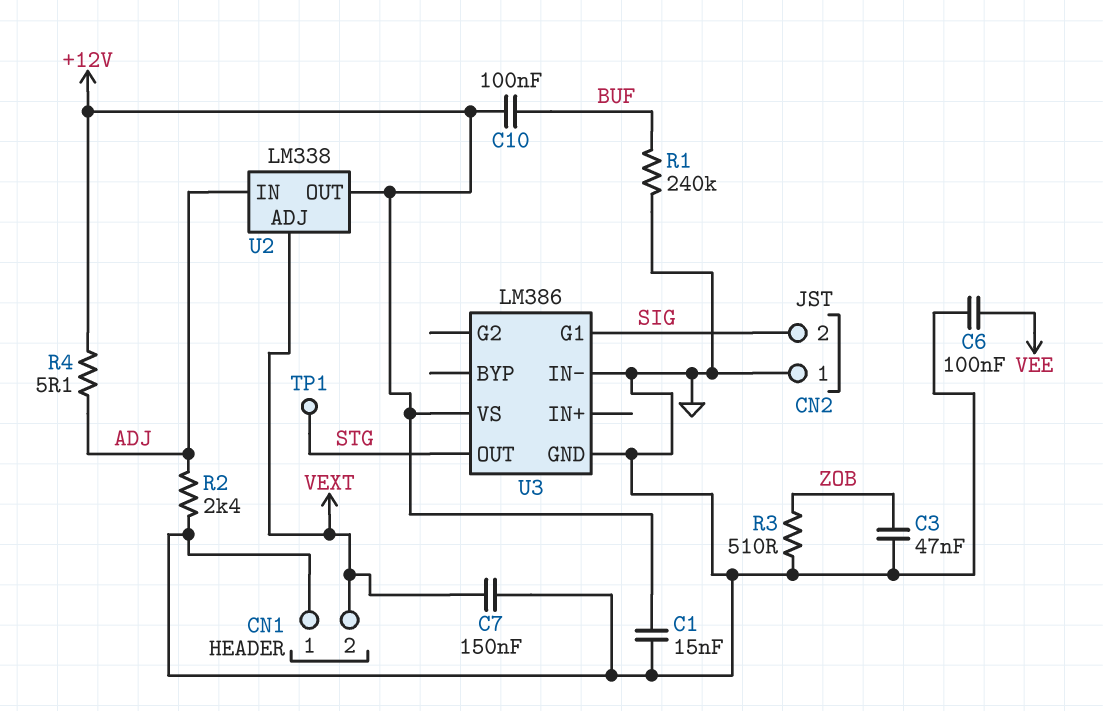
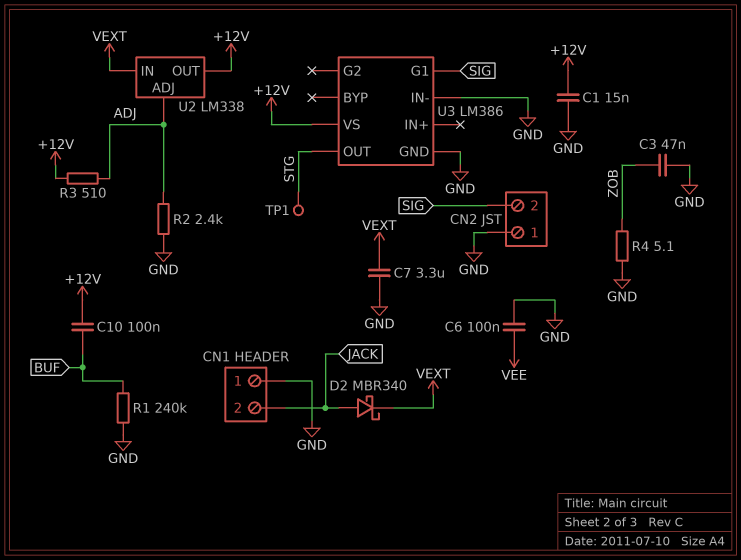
C7: 150nF (GND, VEXT) -> 3.3uF (GND, VEXT)
CN1 pin 2: VEXT -> JACK
D2: none -> schottky MBR340 (A JACK, K VEXT)
R3: 510 (GND, ZOB) -> 510 (+12V, ADJ)
R4: 5.1 (+12V, ADJ) -> 5.1 (GND, ZOB)
U2 pin ADJ: VEXT -> ADJ
U2 pin IN: ADJ -> VEXT

